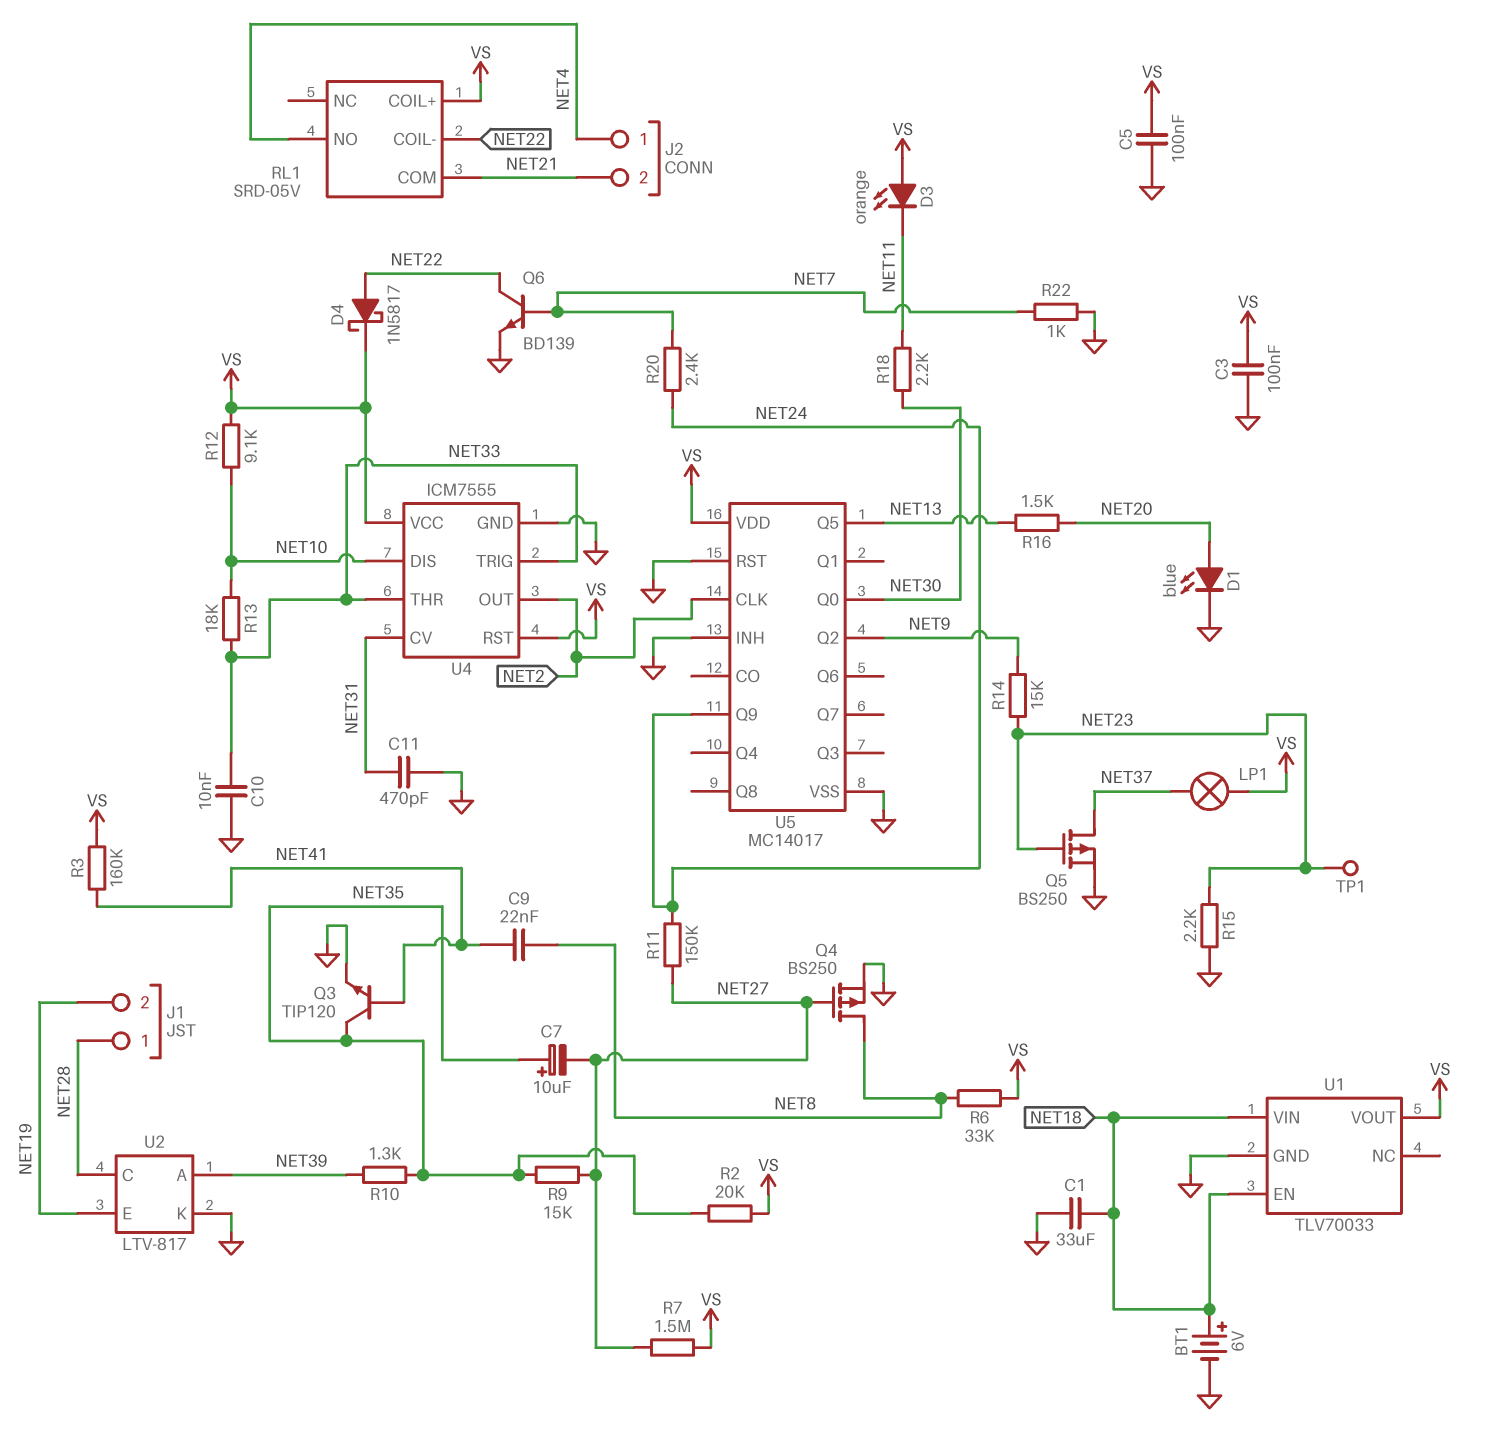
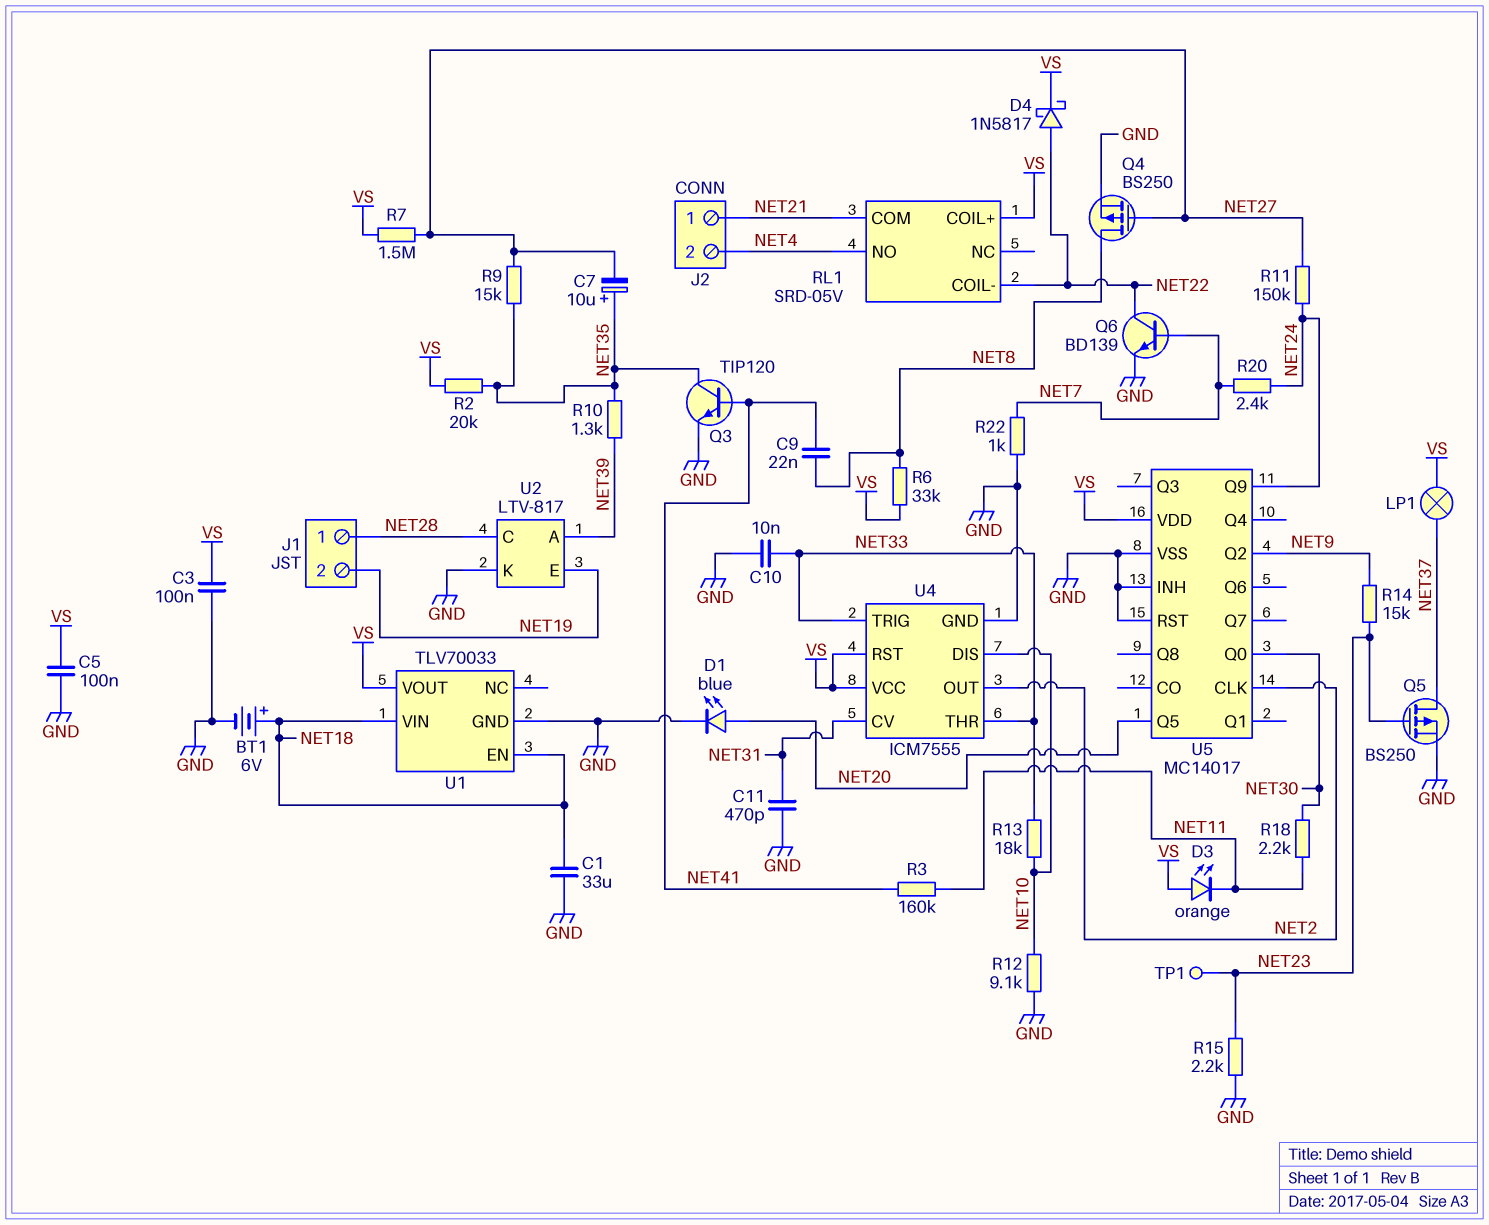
J2 pin 1: NET4 -> NET21
J2 pin 2: NET21 -> NET4
R3: 160k (NET41, VS) -> 160k (NET11, NET41)
R12: 9.1k (NET10, VS) -> 9.1k (GND, NET10)
R16: 1.5k (NET13, NET20) -> none
U5 pin Q5: NET13 -> NET20

